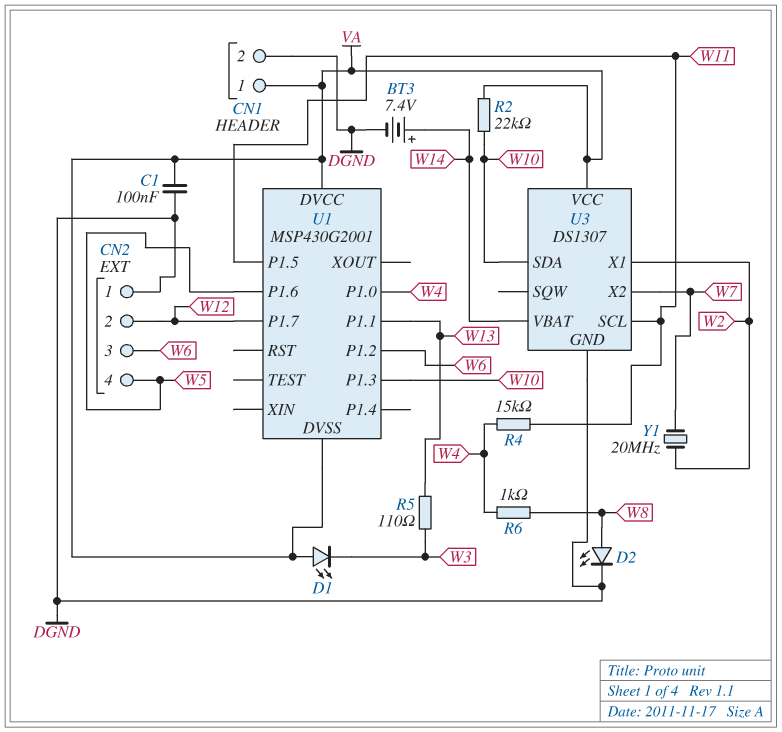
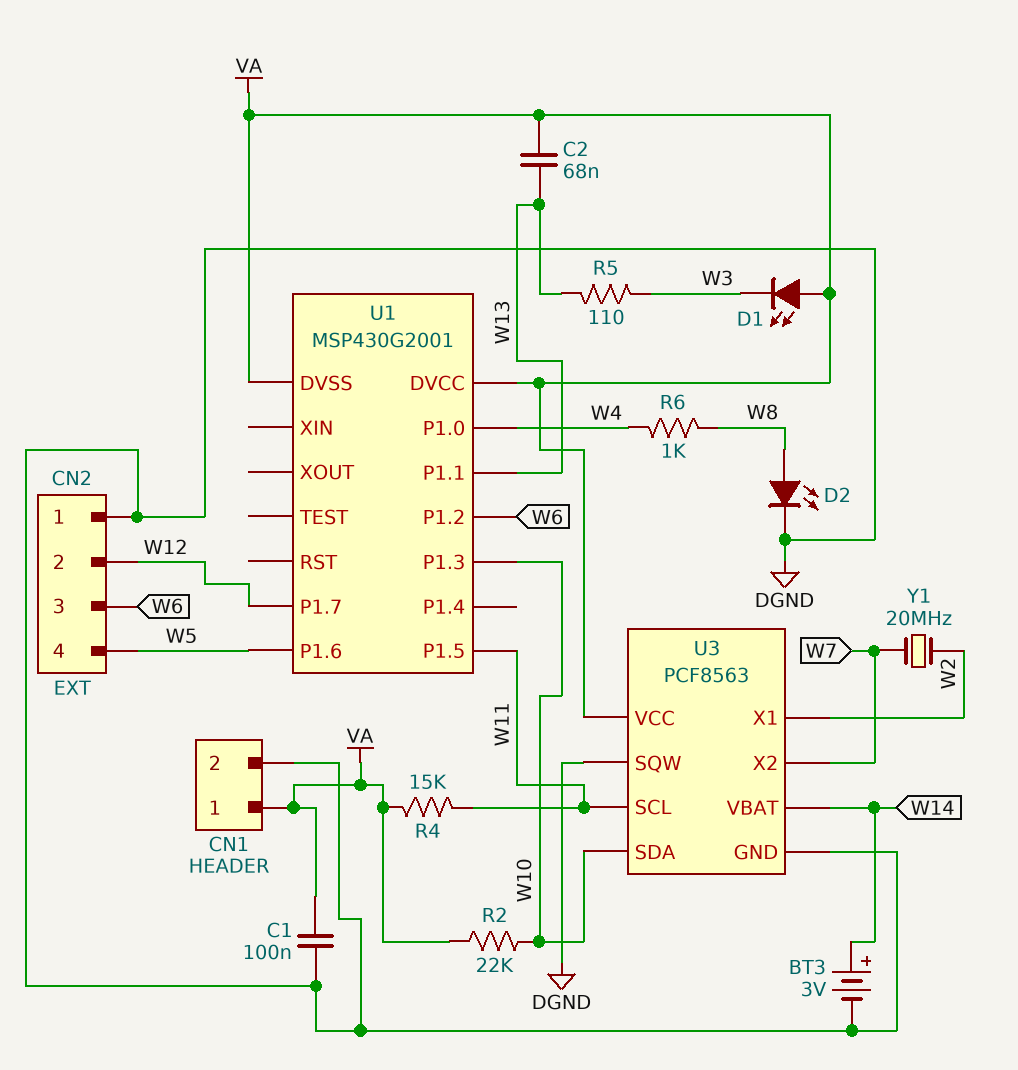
BT3: 7.4V (plus W14, minus DGND) -> 3V (plus W14, minus DGND)
C2: none -> 68nF (VA, W13)
R4: 15k (W4, W11) -> 15k (VA, W11)
U3: DS1307 -> PCF8563
U3 pin SQW: none -> DGND

